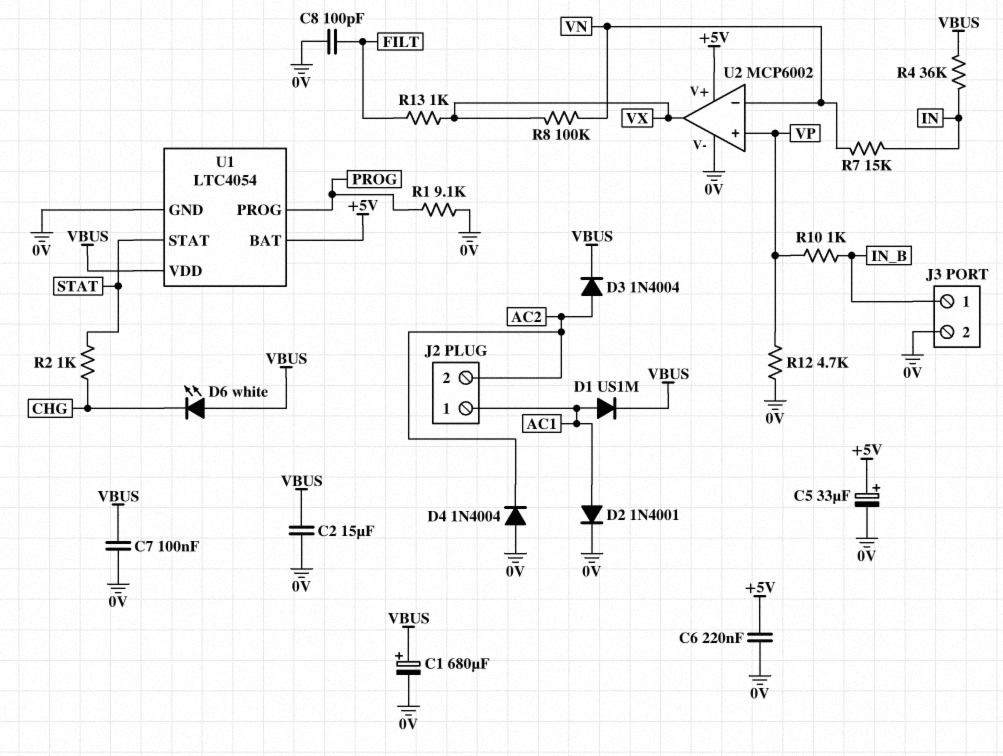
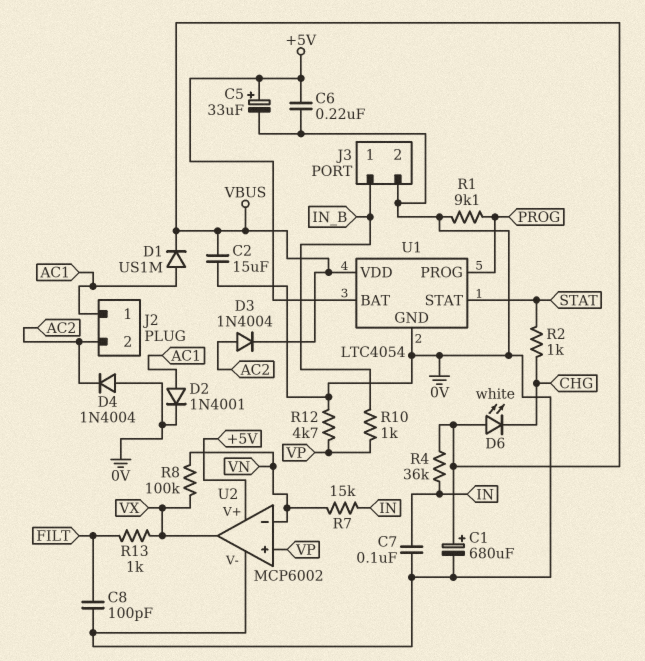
C7: 100nF (0V, VBUS) -> 100nF (0V, IN)

